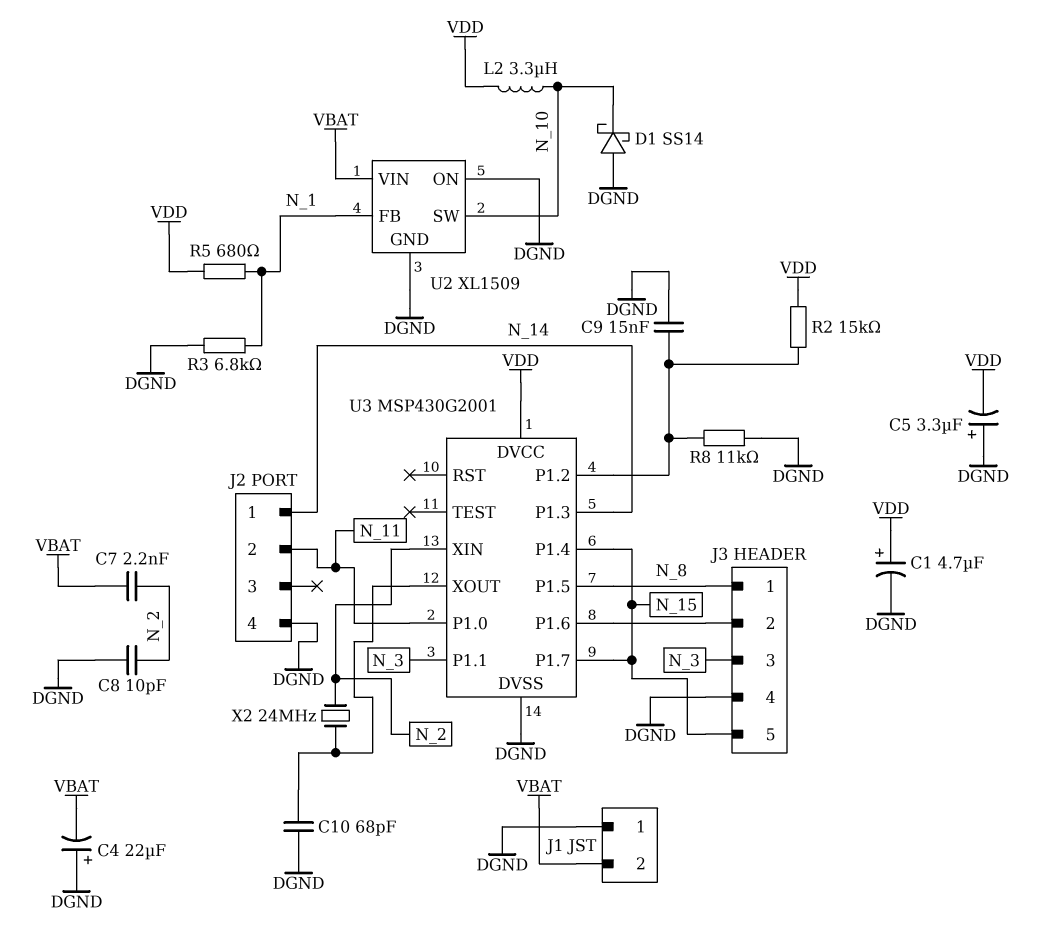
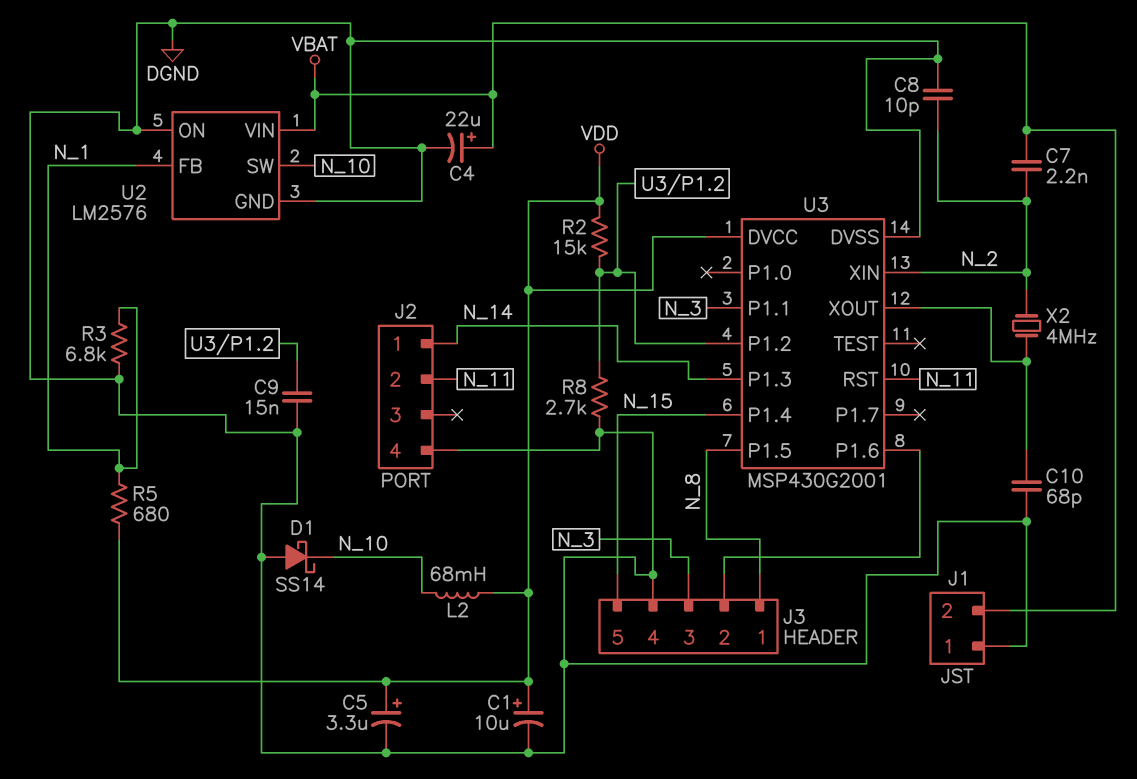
C1: 4.7uF (plus VDD, minus DGND) -> 10uF (plus VDD, minus DGND)
C4: 22uF (plus DGND, minus VBAT) -> 22uF (plus VBAT, minus DGND)
C5: 3.3uF (plus DGND, minus VDD) -> 3.3uF (plus VDD, minus DGND)
L2: 3.3uH (N_10, VDD) -> 68mH (N_10, VDD)
R8: 11k (DGND, U3/P1.2) -> 2.7k (DGND, U3/P1.2)
U2: XL1509 -> LM2576
U3 pin P1.0: N_11 -> none
U3 pin P1.7: N_15 -> none
U3 pin RST: none -> N_11
X2: 24MHz (N_2, U3/XOUT) -> 4MHz (N_2, U3/XOUT)

